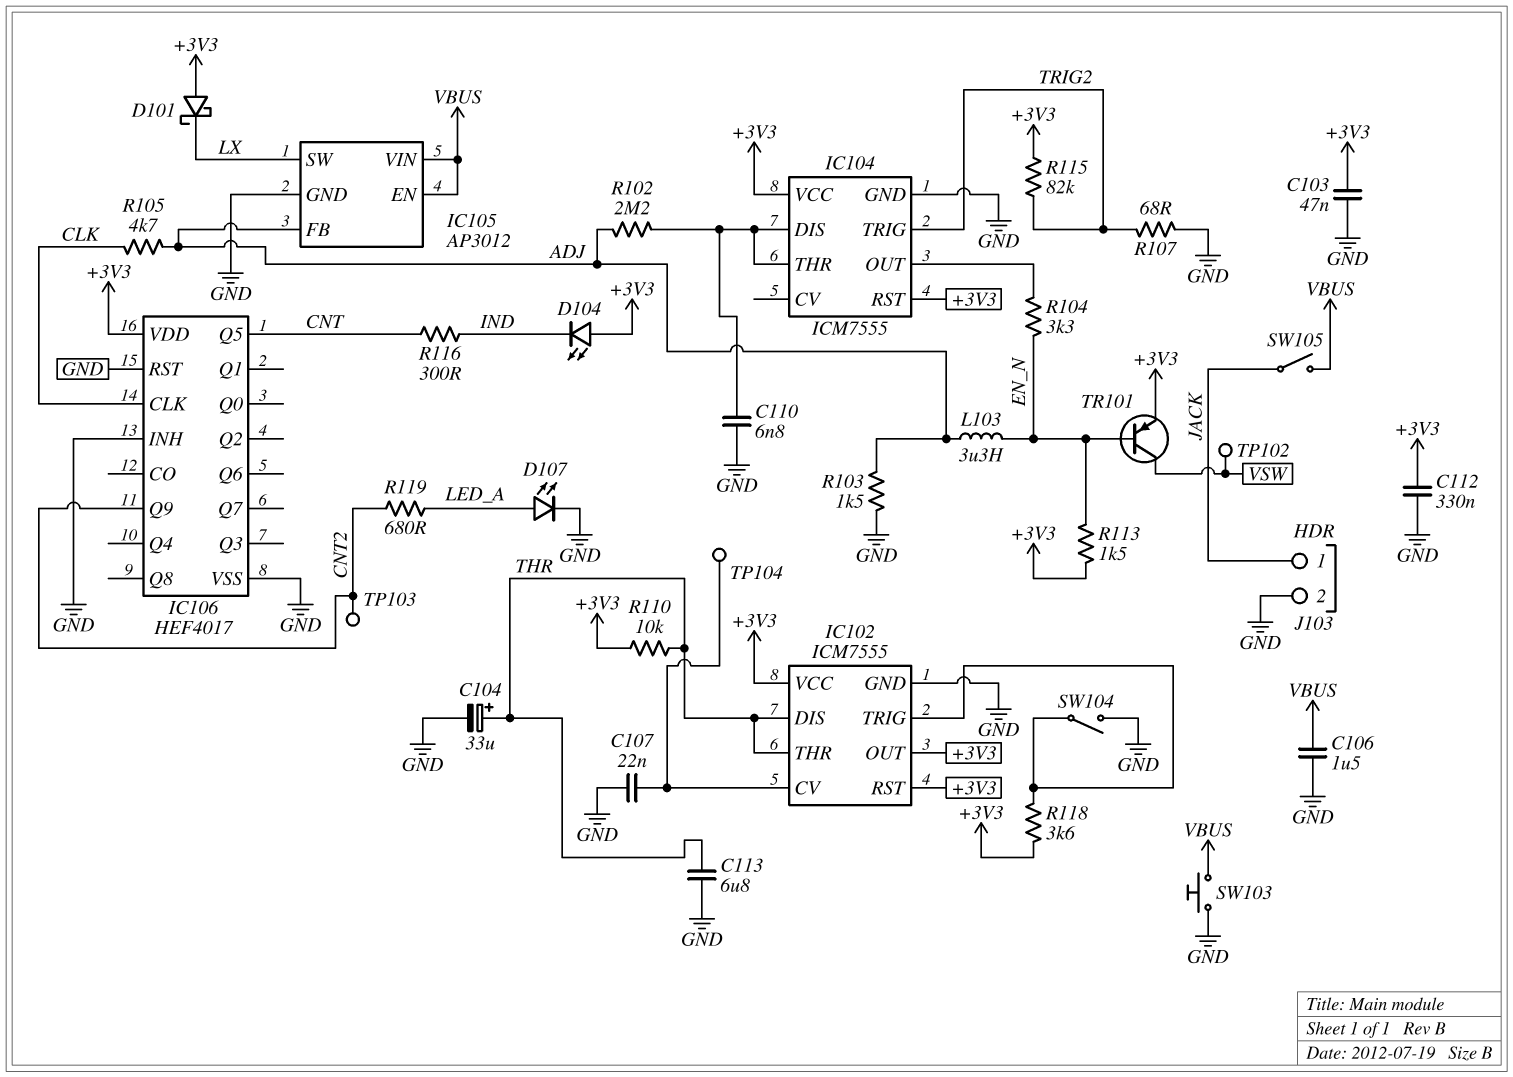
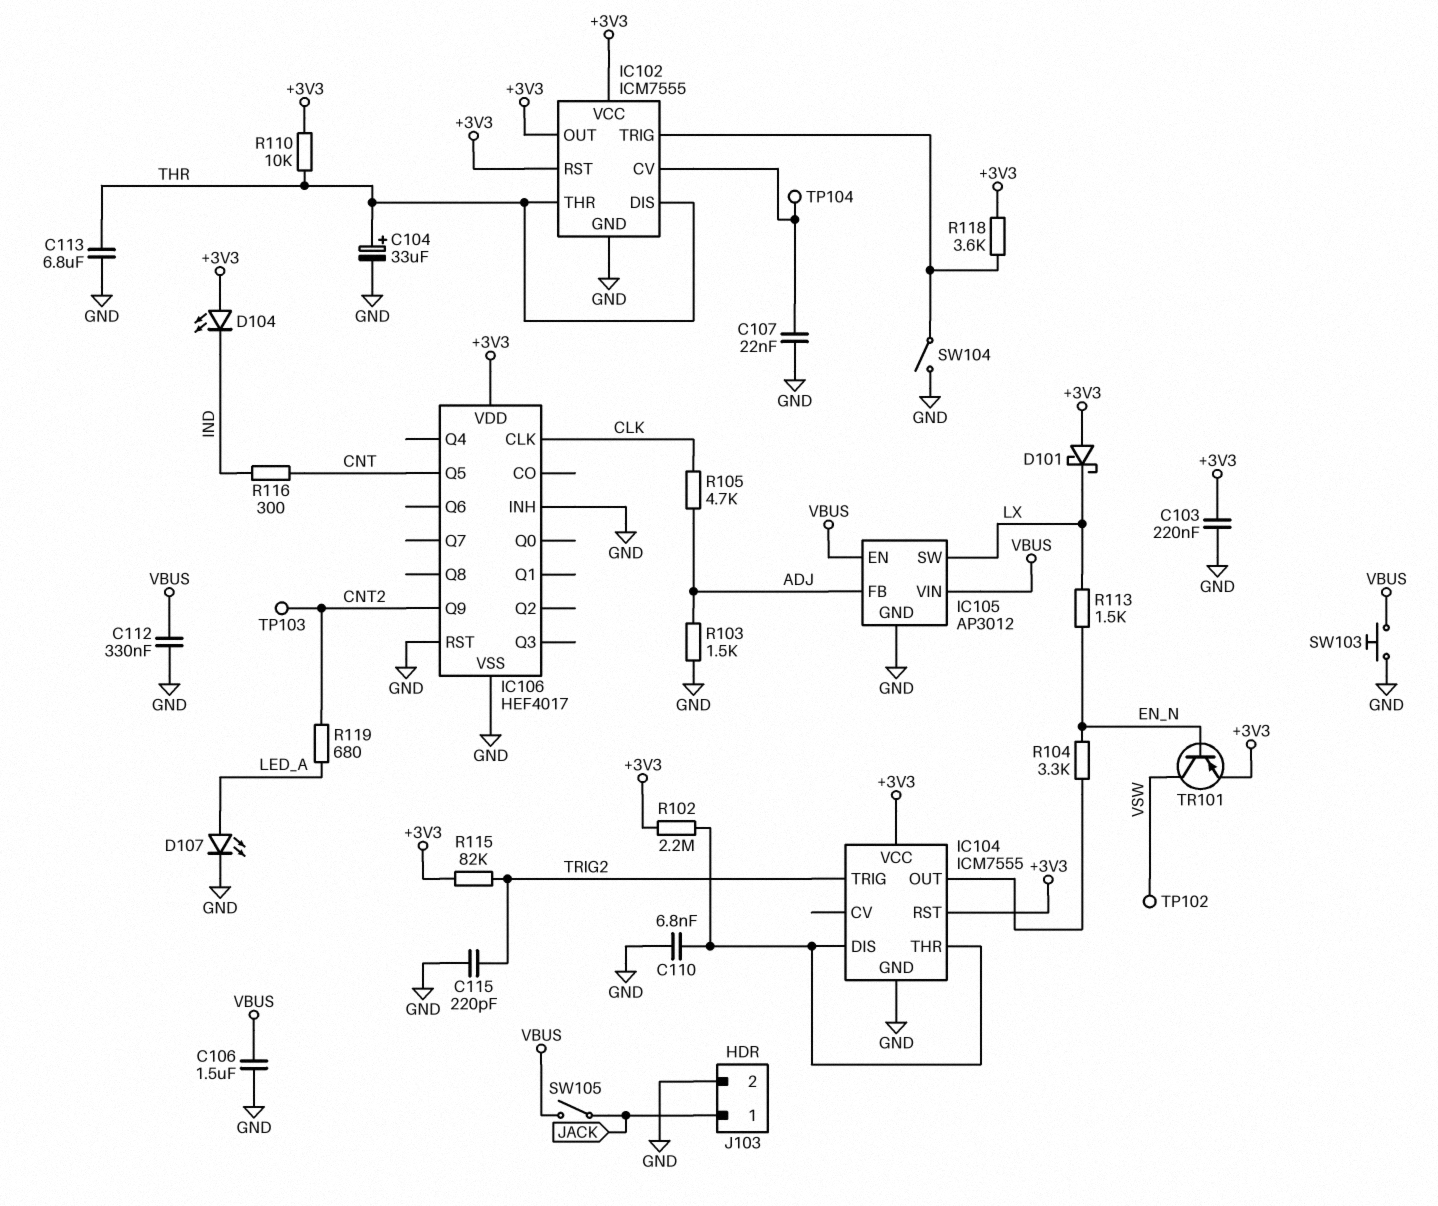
C103: 47nF (+3V3, GND) -> 220nF (+3V3, GND)
C112: 330nF (+3V3, GND) -> 330nF (GND, VBUS)
C115: none -> 220pF (GND, TRIG2)
L103: 3.3uH (ADJ, EN_N) -> none
R102: 2.2M (ADJ, IC104/DIS) -> 2.2M (+3V3, IC104/DIS)
R107: 68 (GND, TRIG2) -> none
R113: 1.5k (+3V3, EN_N) -> 1.5k (EN_N, LX)

